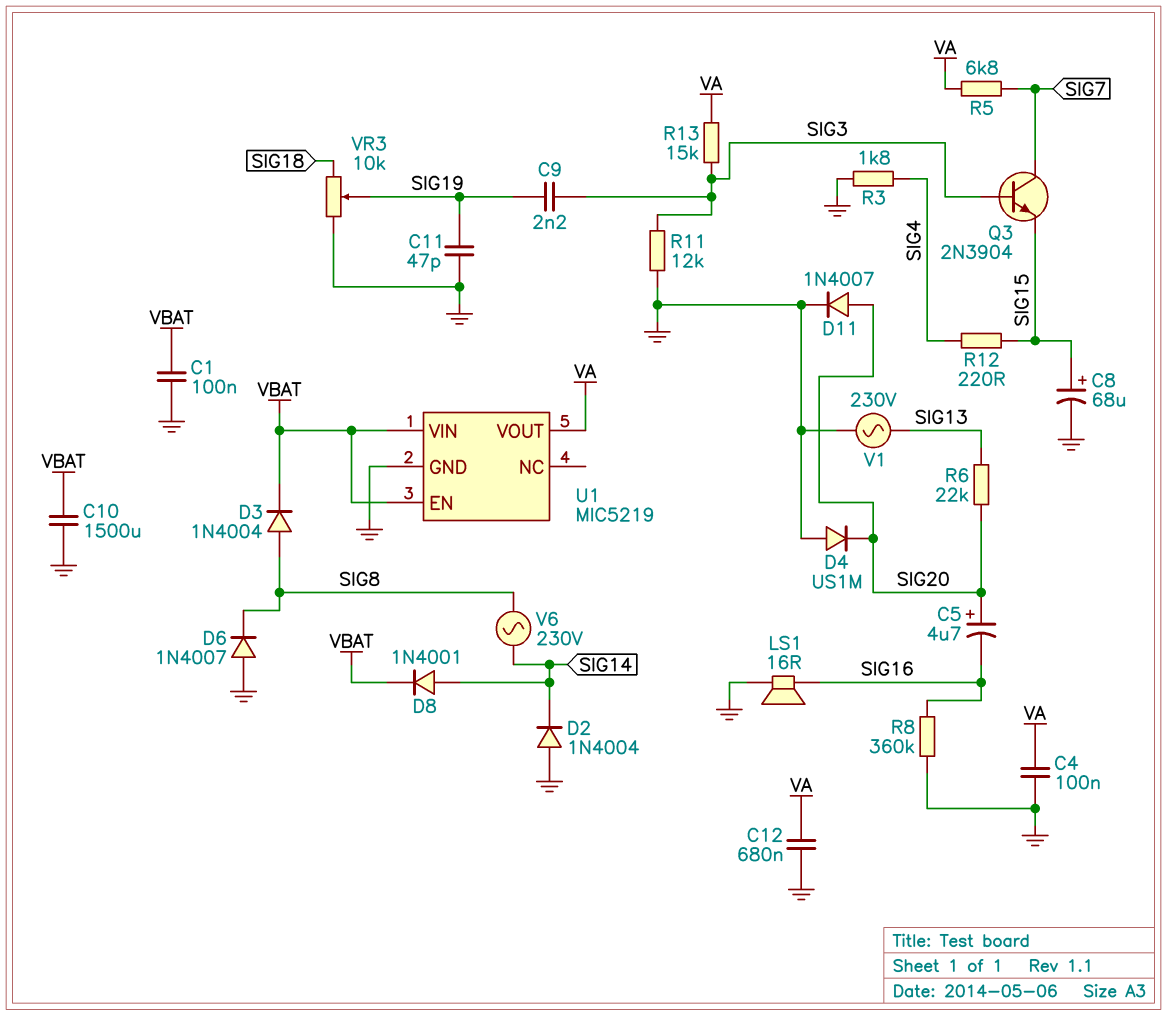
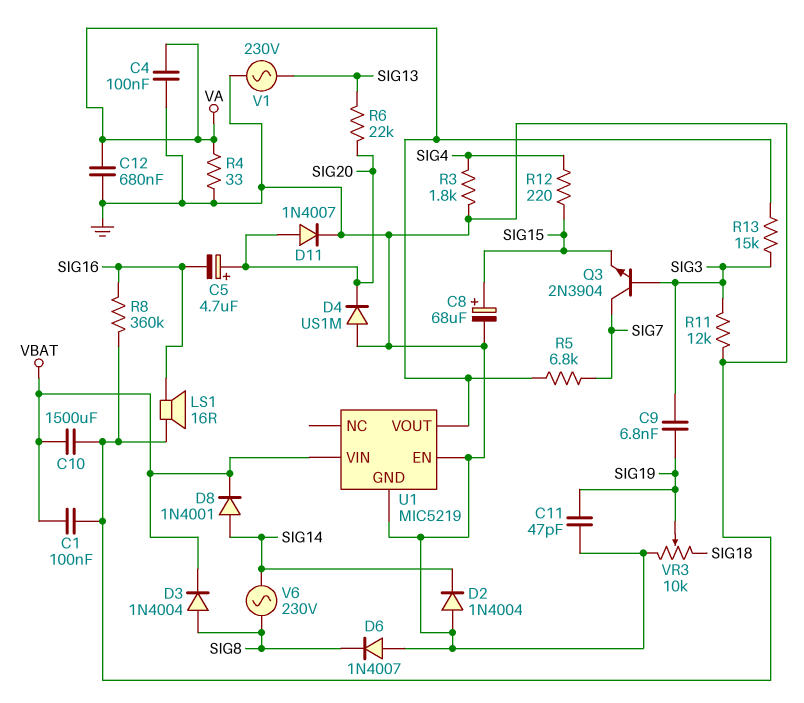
C9: 2.2nF (SIG3, SIG19) -> 6.8nF (SIG3, SIG19)
R4: none -> 33 (GND, VA)
U1 pin EN: VBAT -> GND

